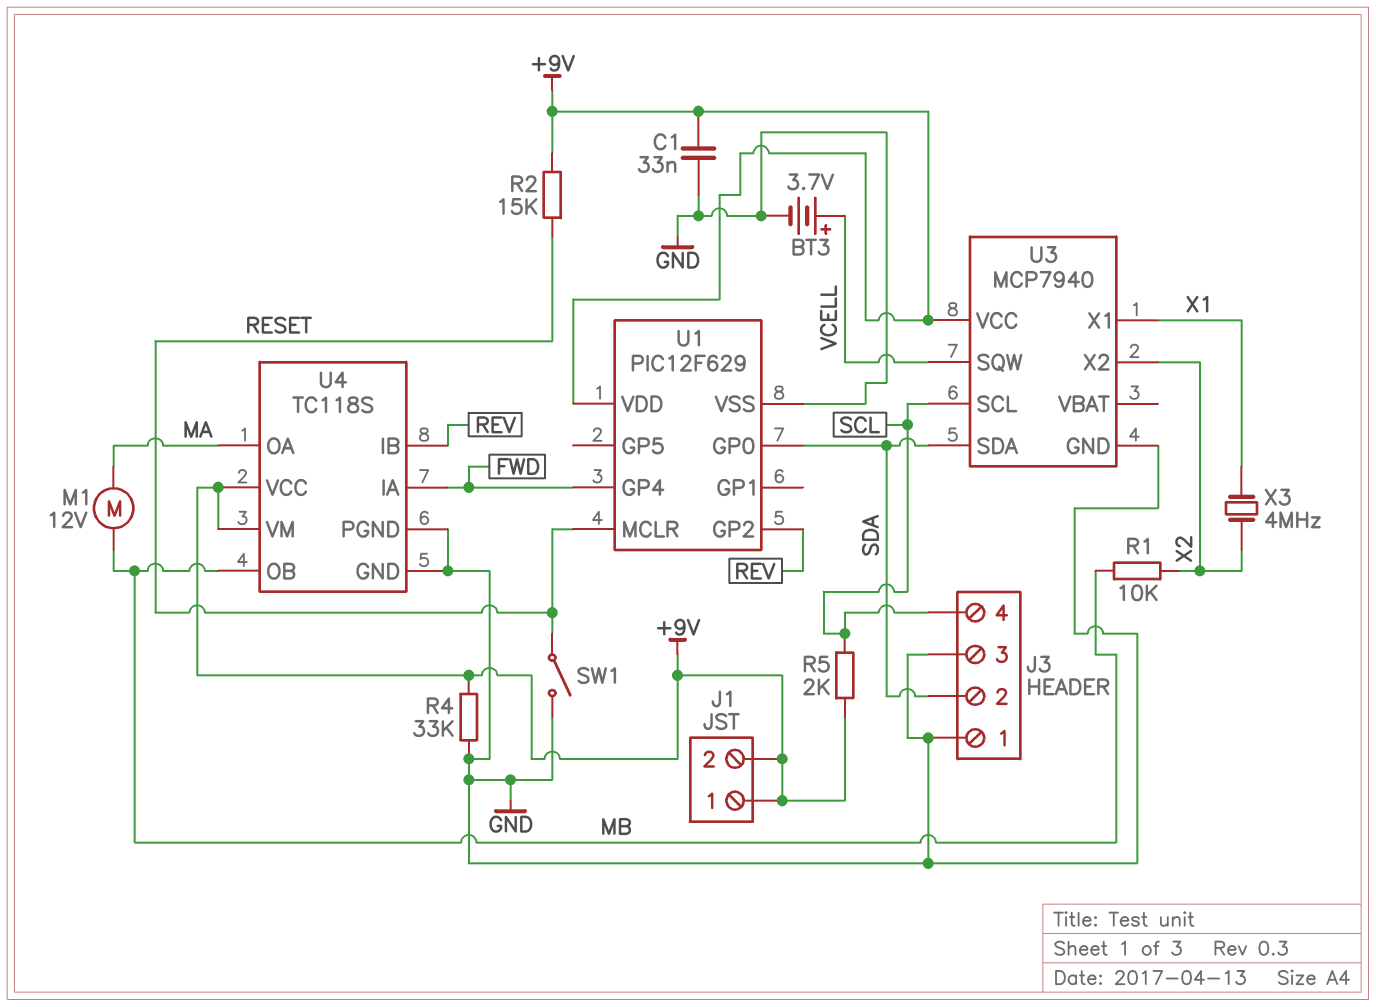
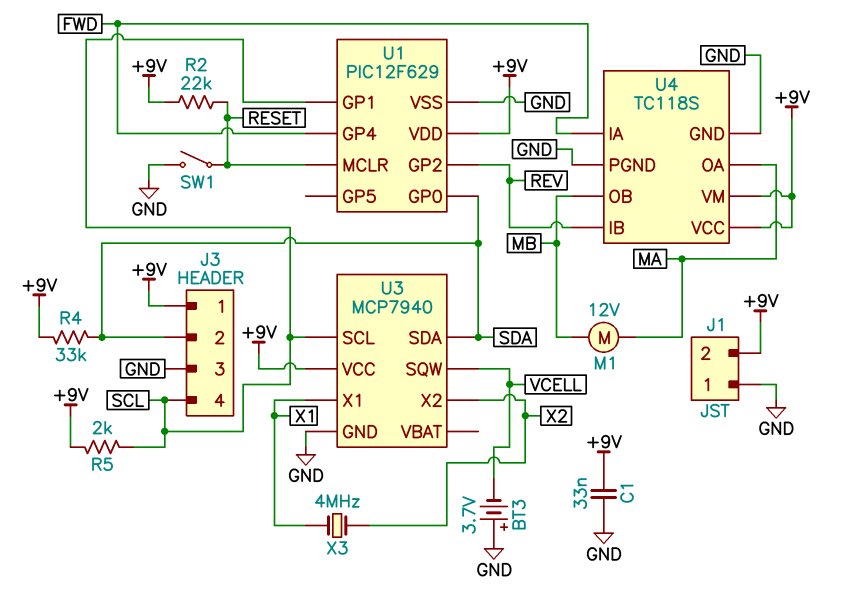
BT3: 3.7V (plus VCELL, minus GND) -> 3.7V (plus GND, minus VCELL)
J1 pin 1: +9V -> GND
J3 pin 1: GND -> +9V
R1: 10k (MB, X2) -> none
R2: 15k (+9V, RESET) -> 22k (+9V, RESET)
R4: 33k (+9V, GND) -> 33k (+9V, SDA)
U1 pin GP1: none -> SCL

